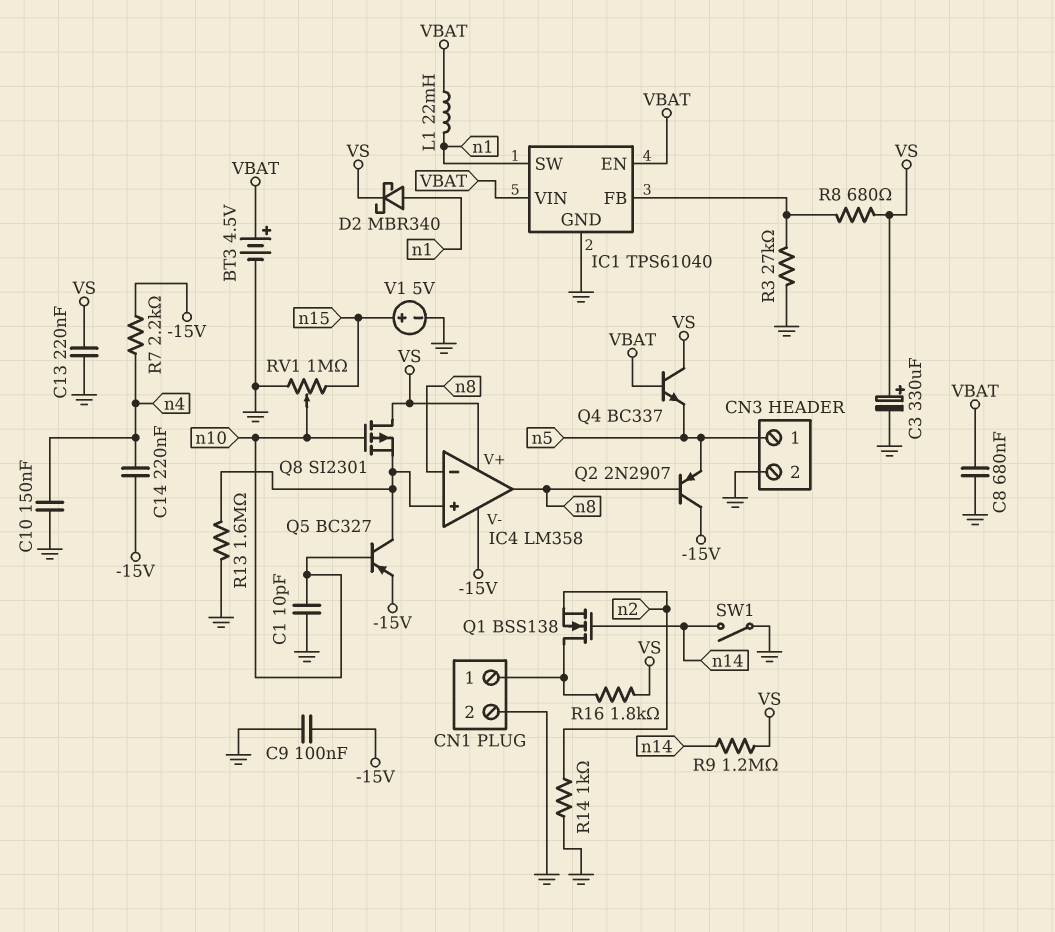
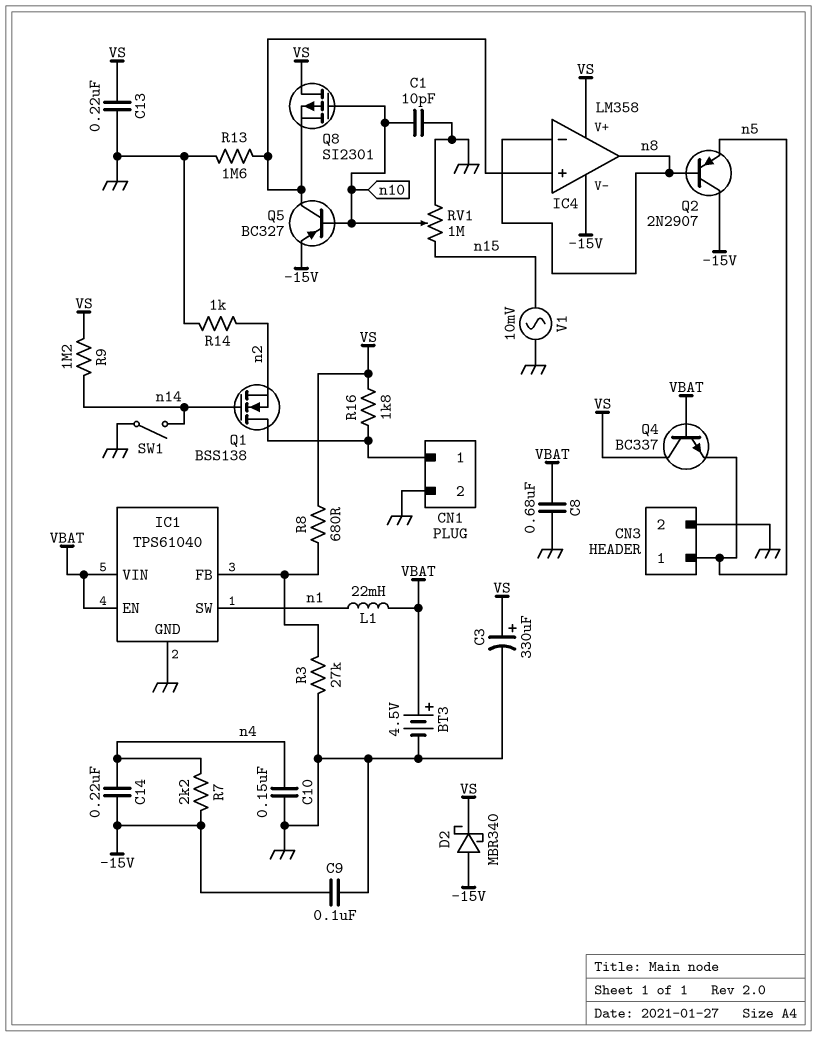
D2: schottky MBR340 (A n1, K VS) -> schottky MBR340 (A -15V, K VS)
V1: 5V (plus n15, minus GND) -> AC 10mV (GND, n15)

